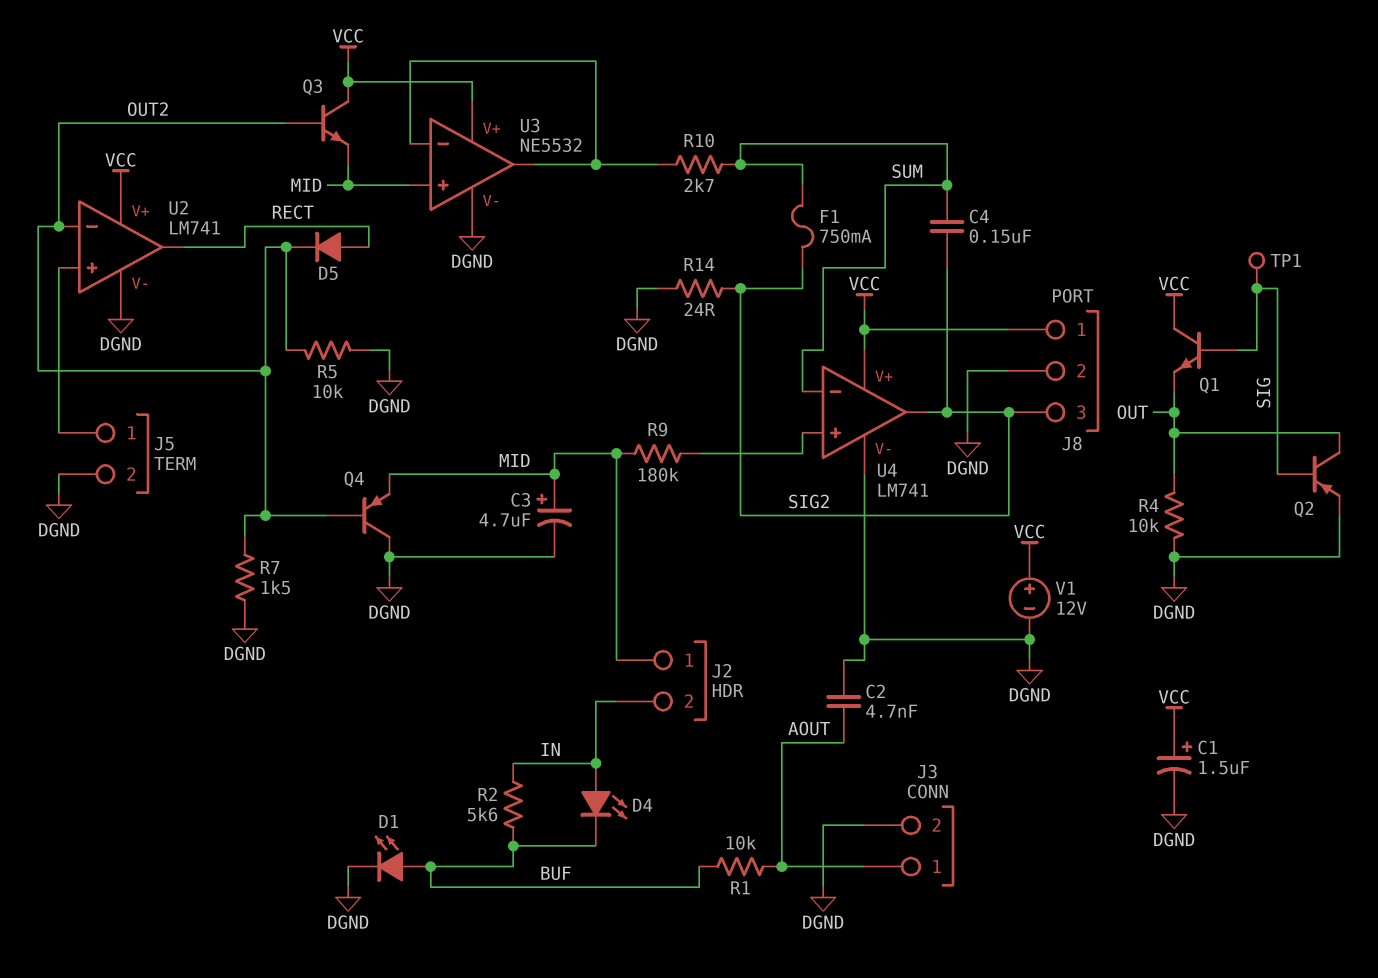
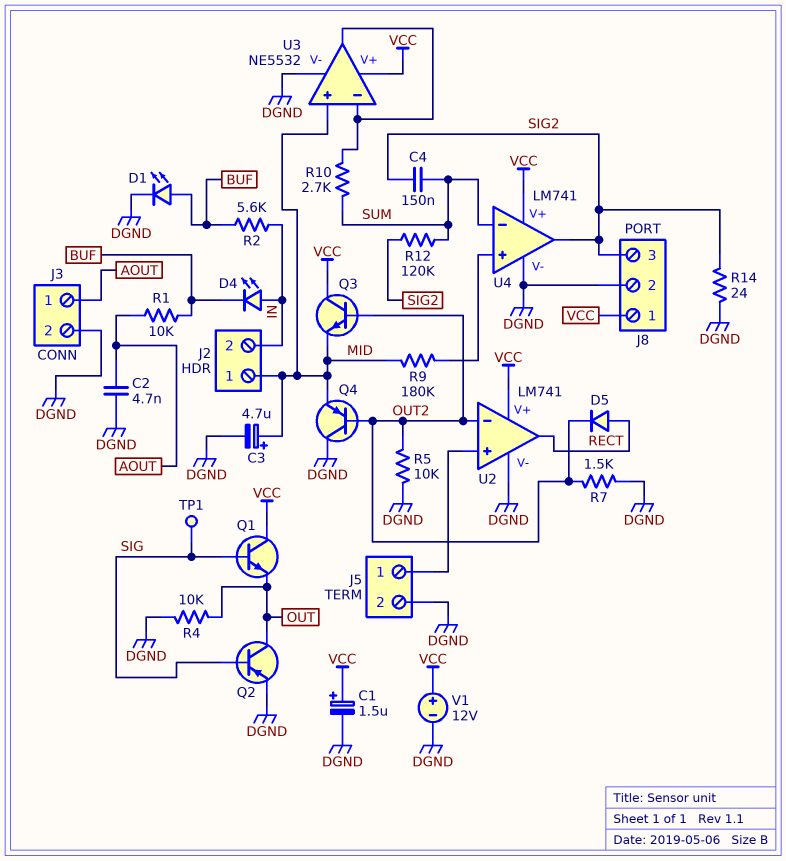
F1: 750mA (SIG2, SUM) -> none
R12: none -> 120k (SIG2, SUM)

